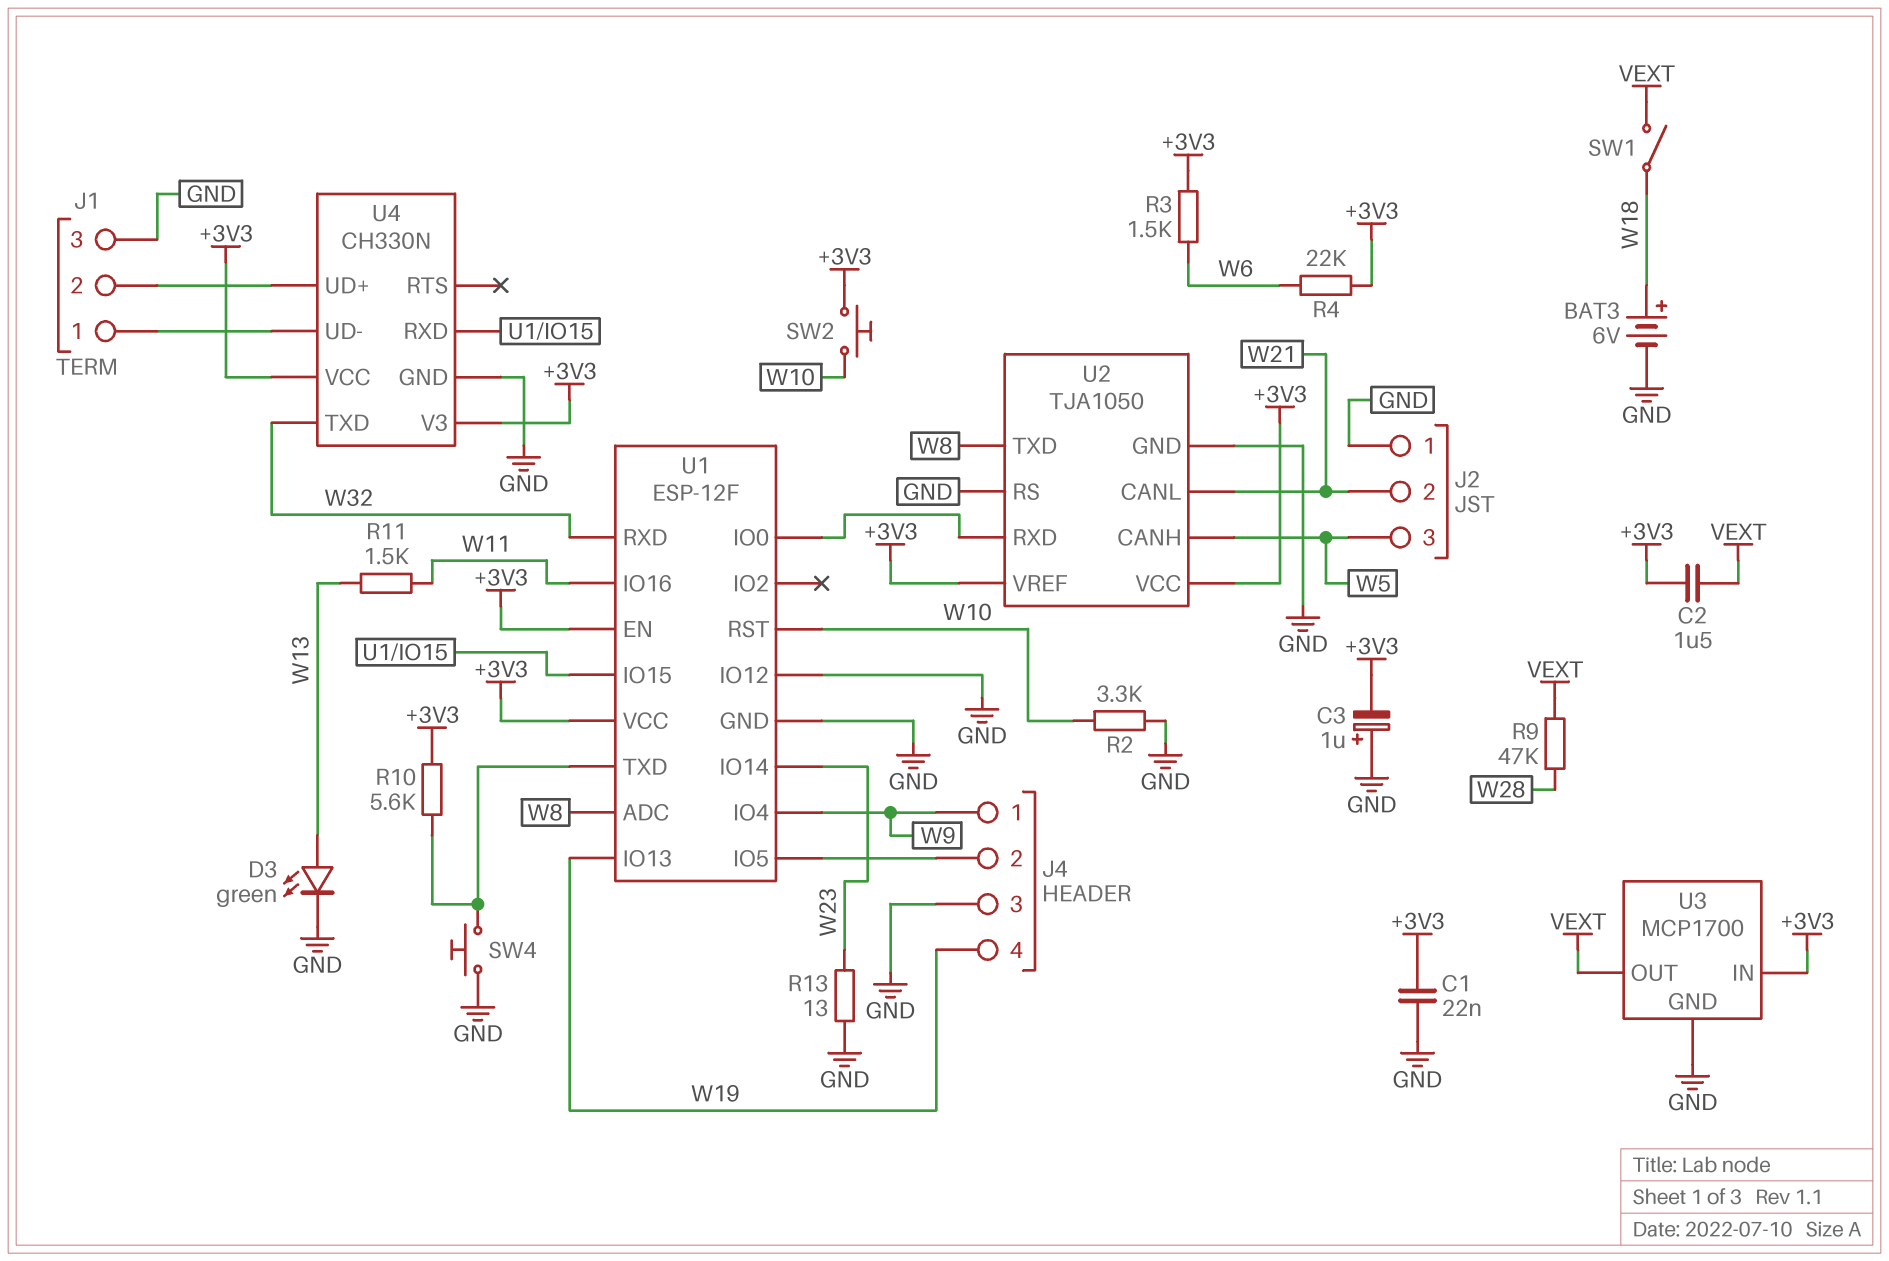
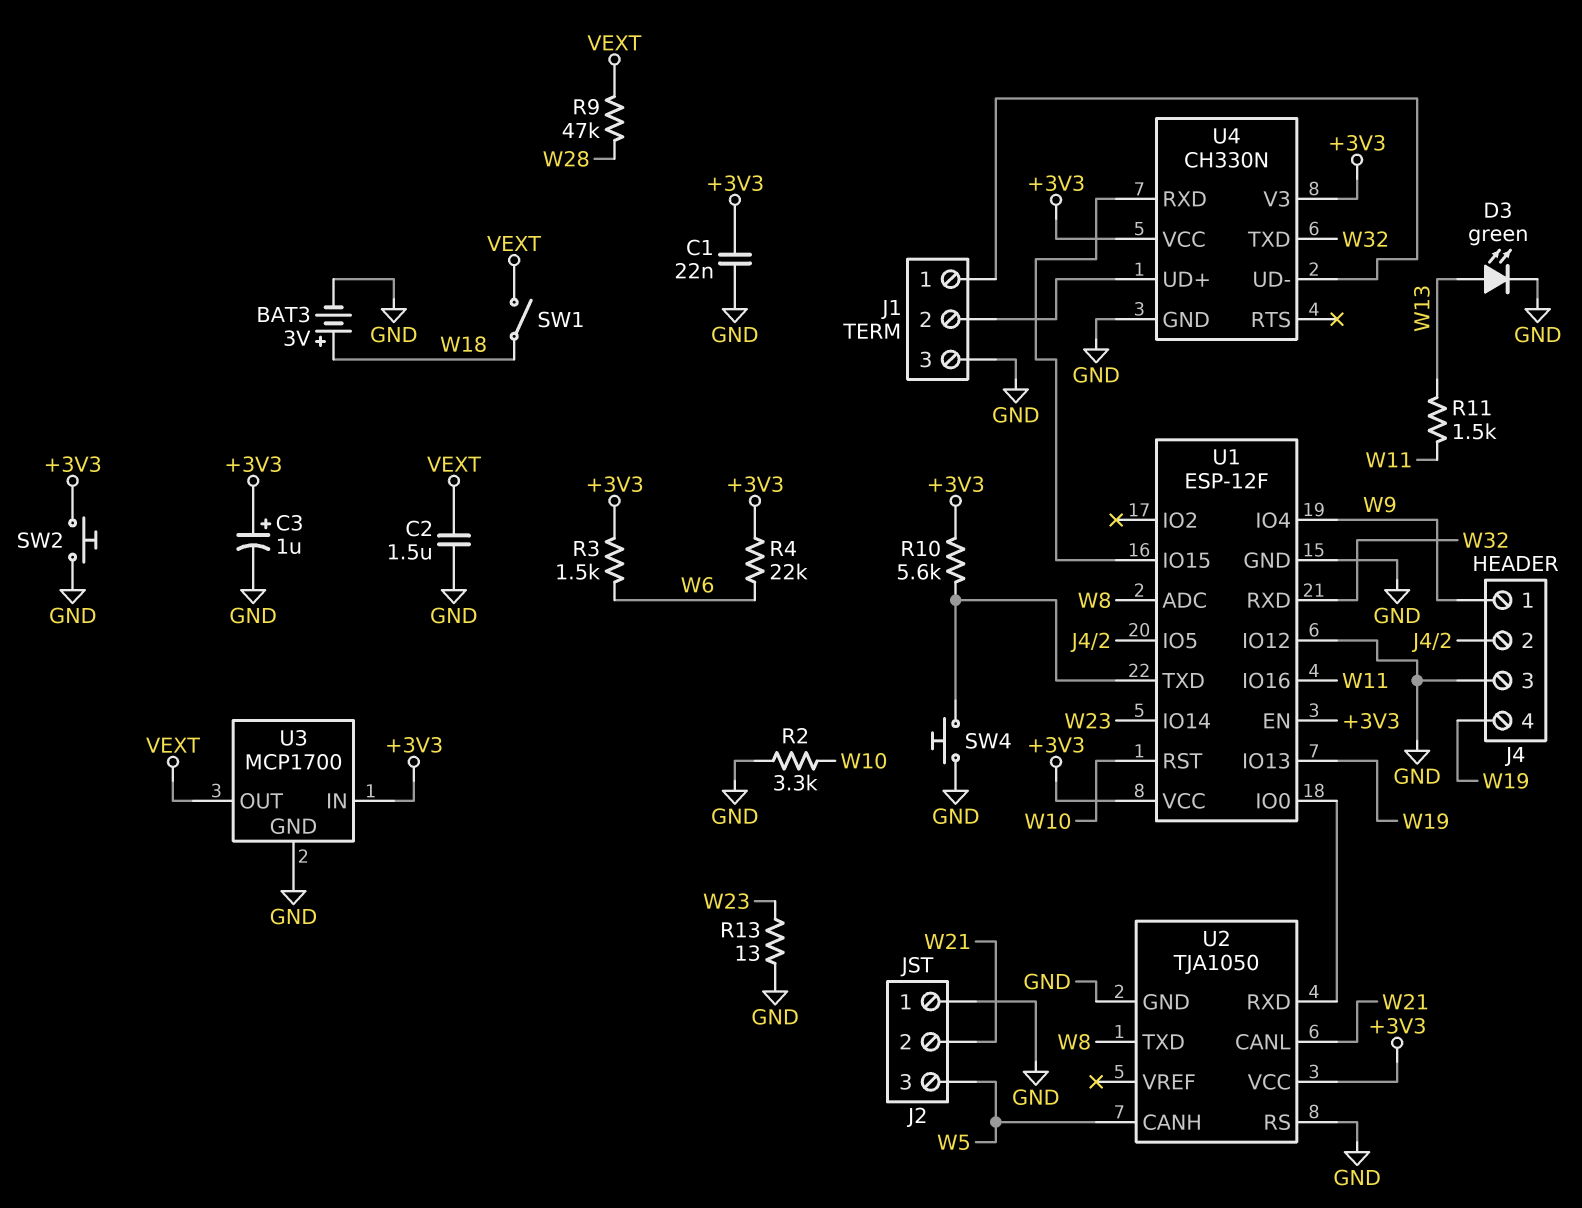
BAT3: 6V (plus W18, minus GND) -> 3V (plus W18, minus GND)
C2: 1.5uF (+3V3, VEXT) -> 1.5uF (GND, VEXT)
C3: 1uF (plus GND, minus +3V3) -> 1uF (plus +3V3, minus GND)
SW2: button (+3V3, W10) -> button (+3V3, GND)
U2 pin VREF: +3V3 -> none

